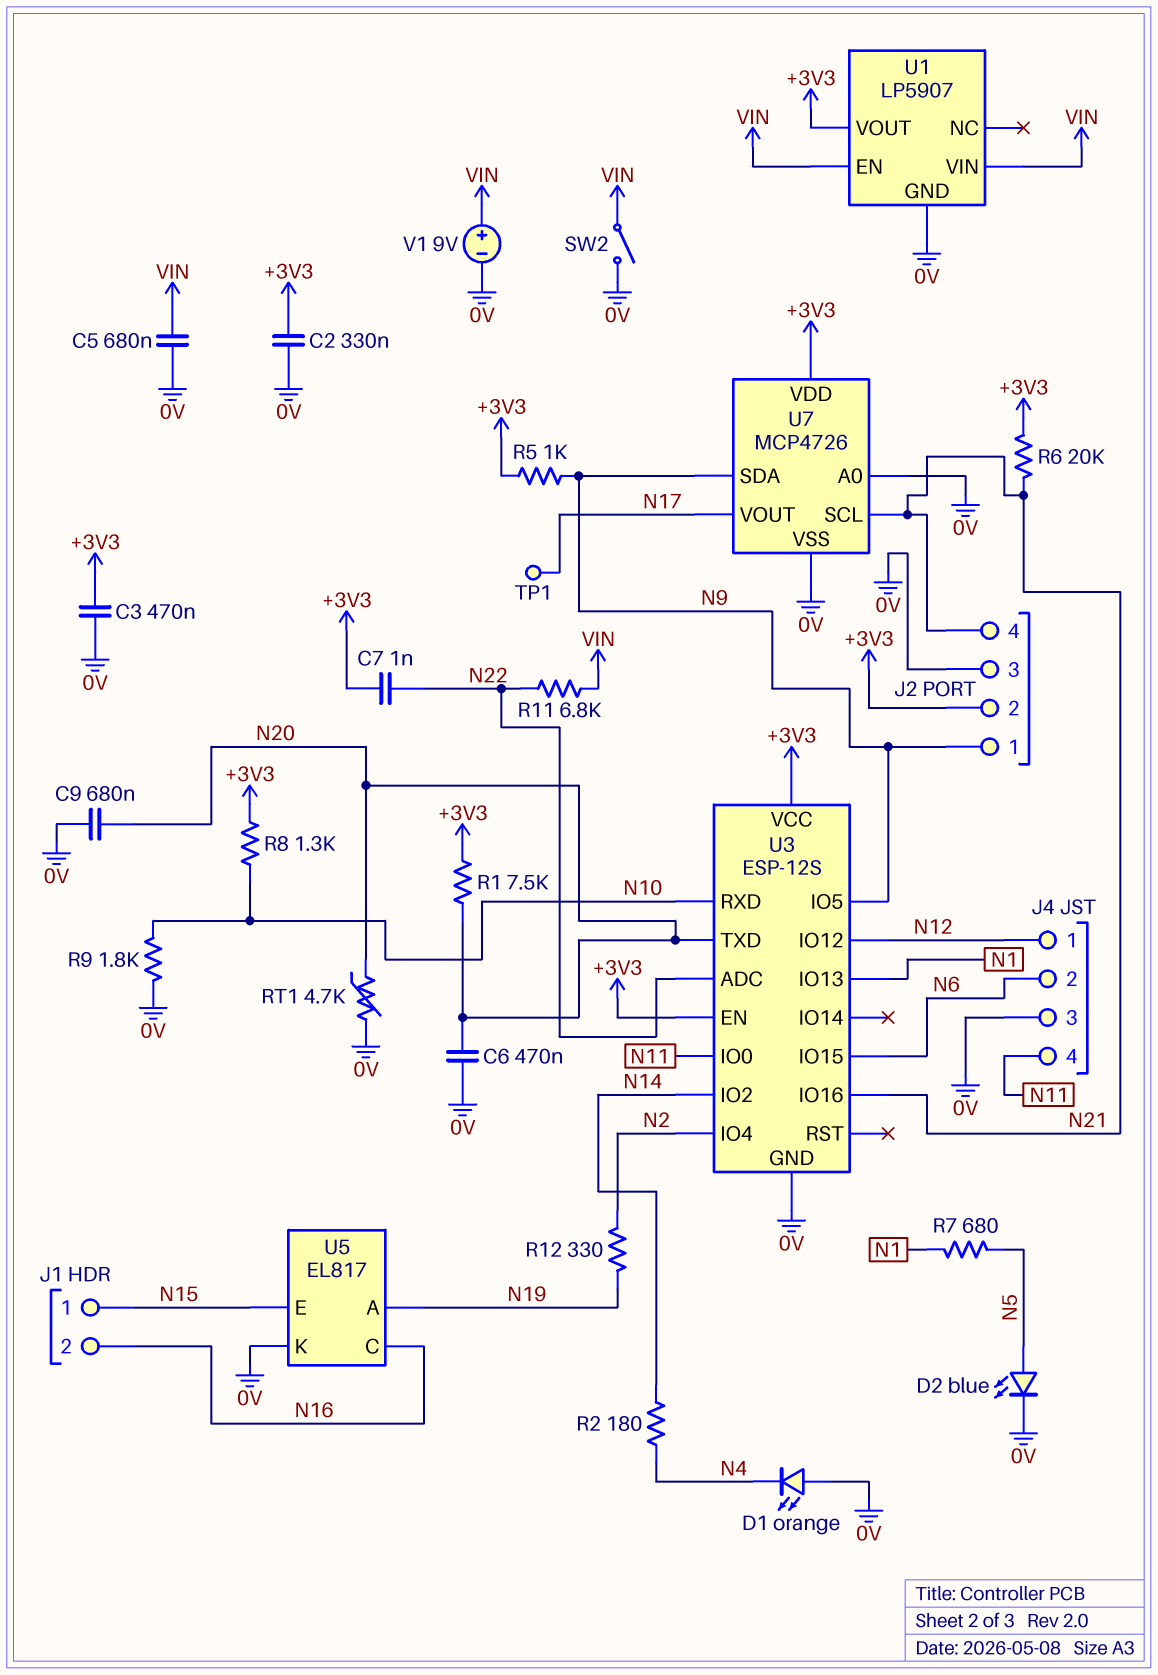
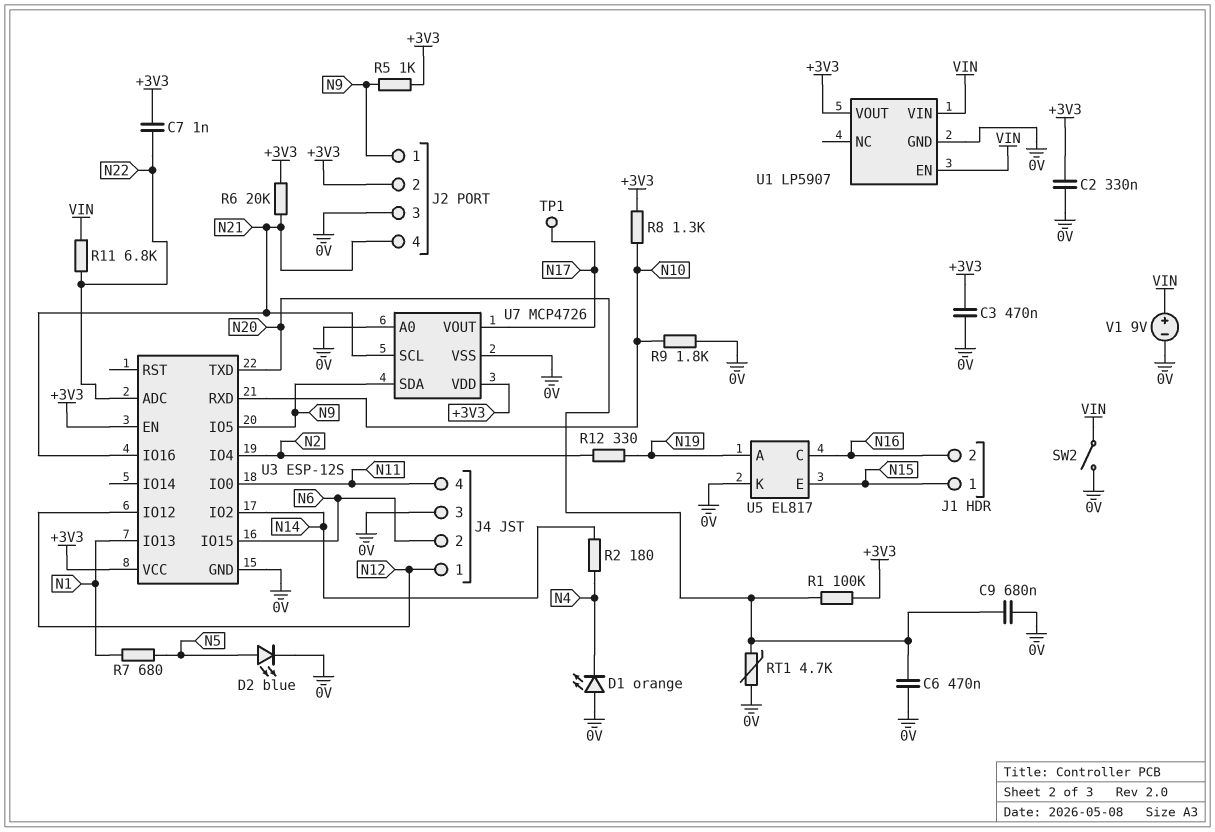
C5: 680nF (0V, VIN) -> none
R1: 7.5k (+3V3, N20) -> 100k (+3V3, N20)

